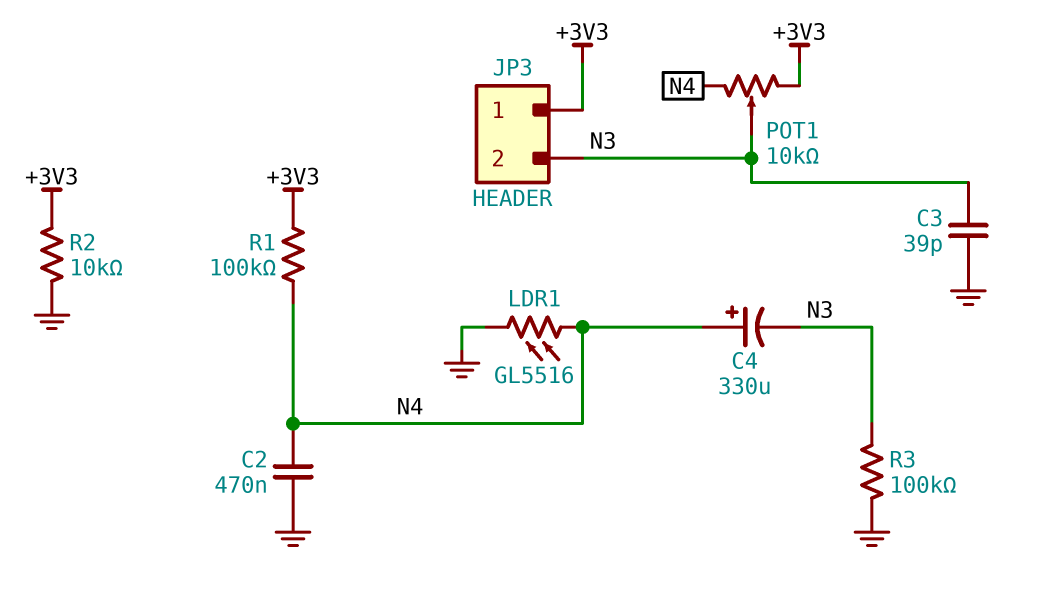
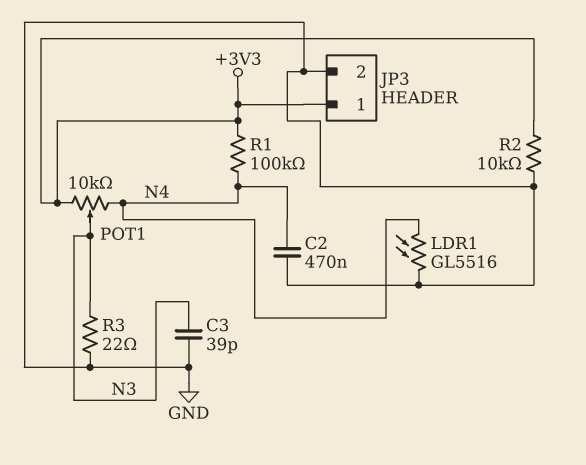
C4: 330uF (plus N4, minus N3) -> none
JP3 pin 2: N3 -> GND
R3: 100k (GND, N3) -> 22 (GND, N3)

